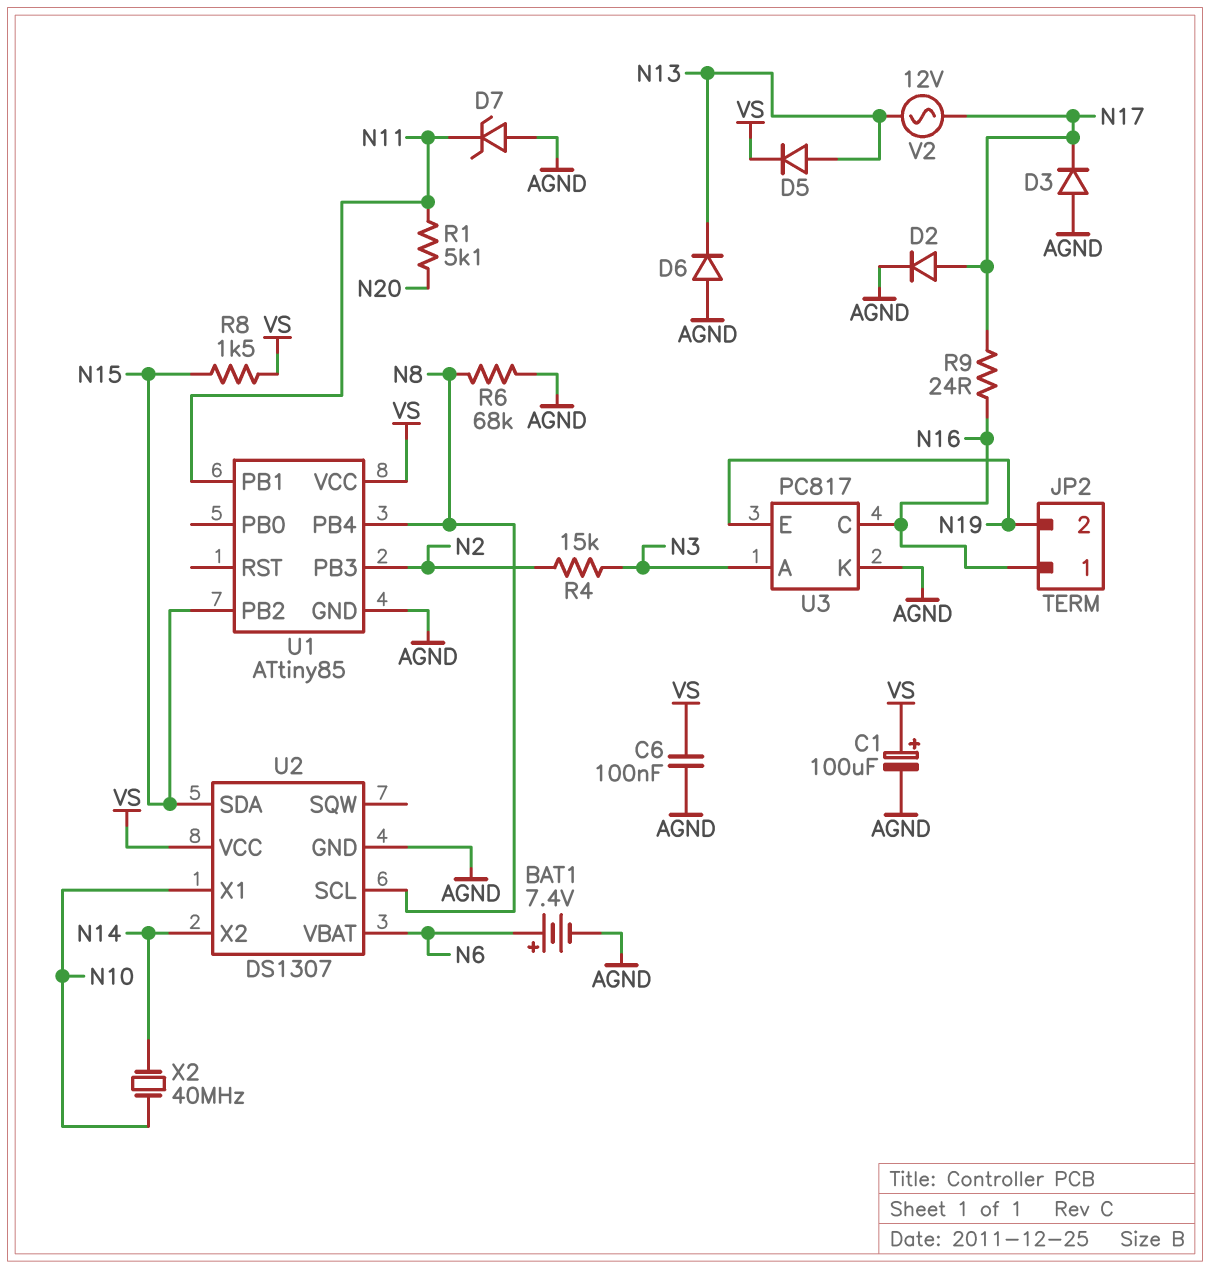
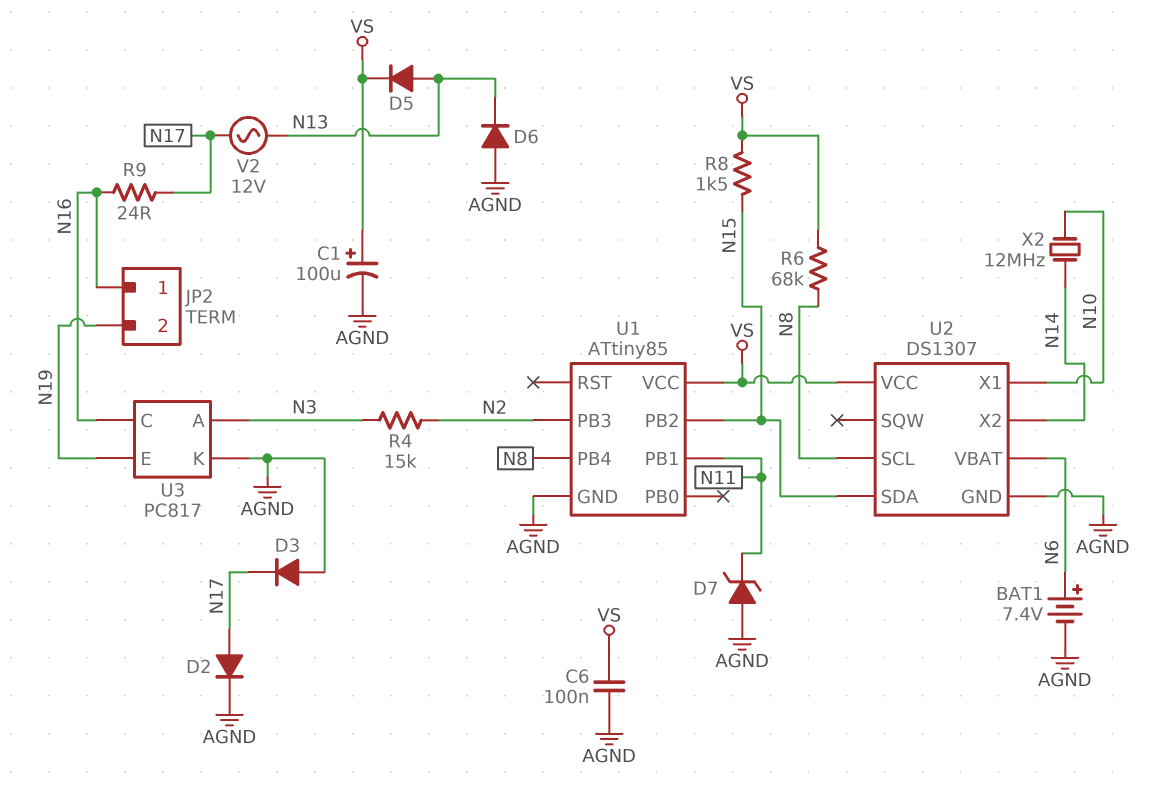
R1: 5.1k (N11, N20) -> none
R6: 68k (AGND, N8) -> 68k (N8, VS)
X2: 40MHz (N10, N14) -> 12MHz (N10, N14)

